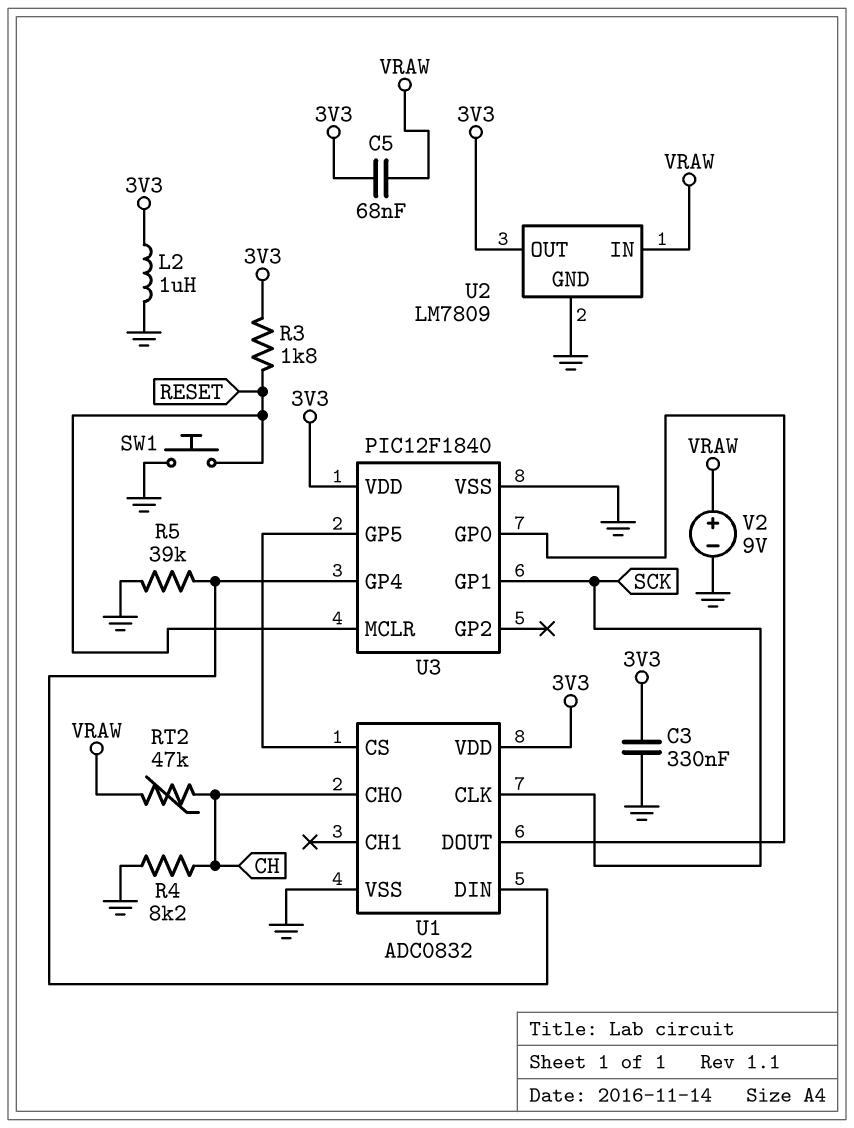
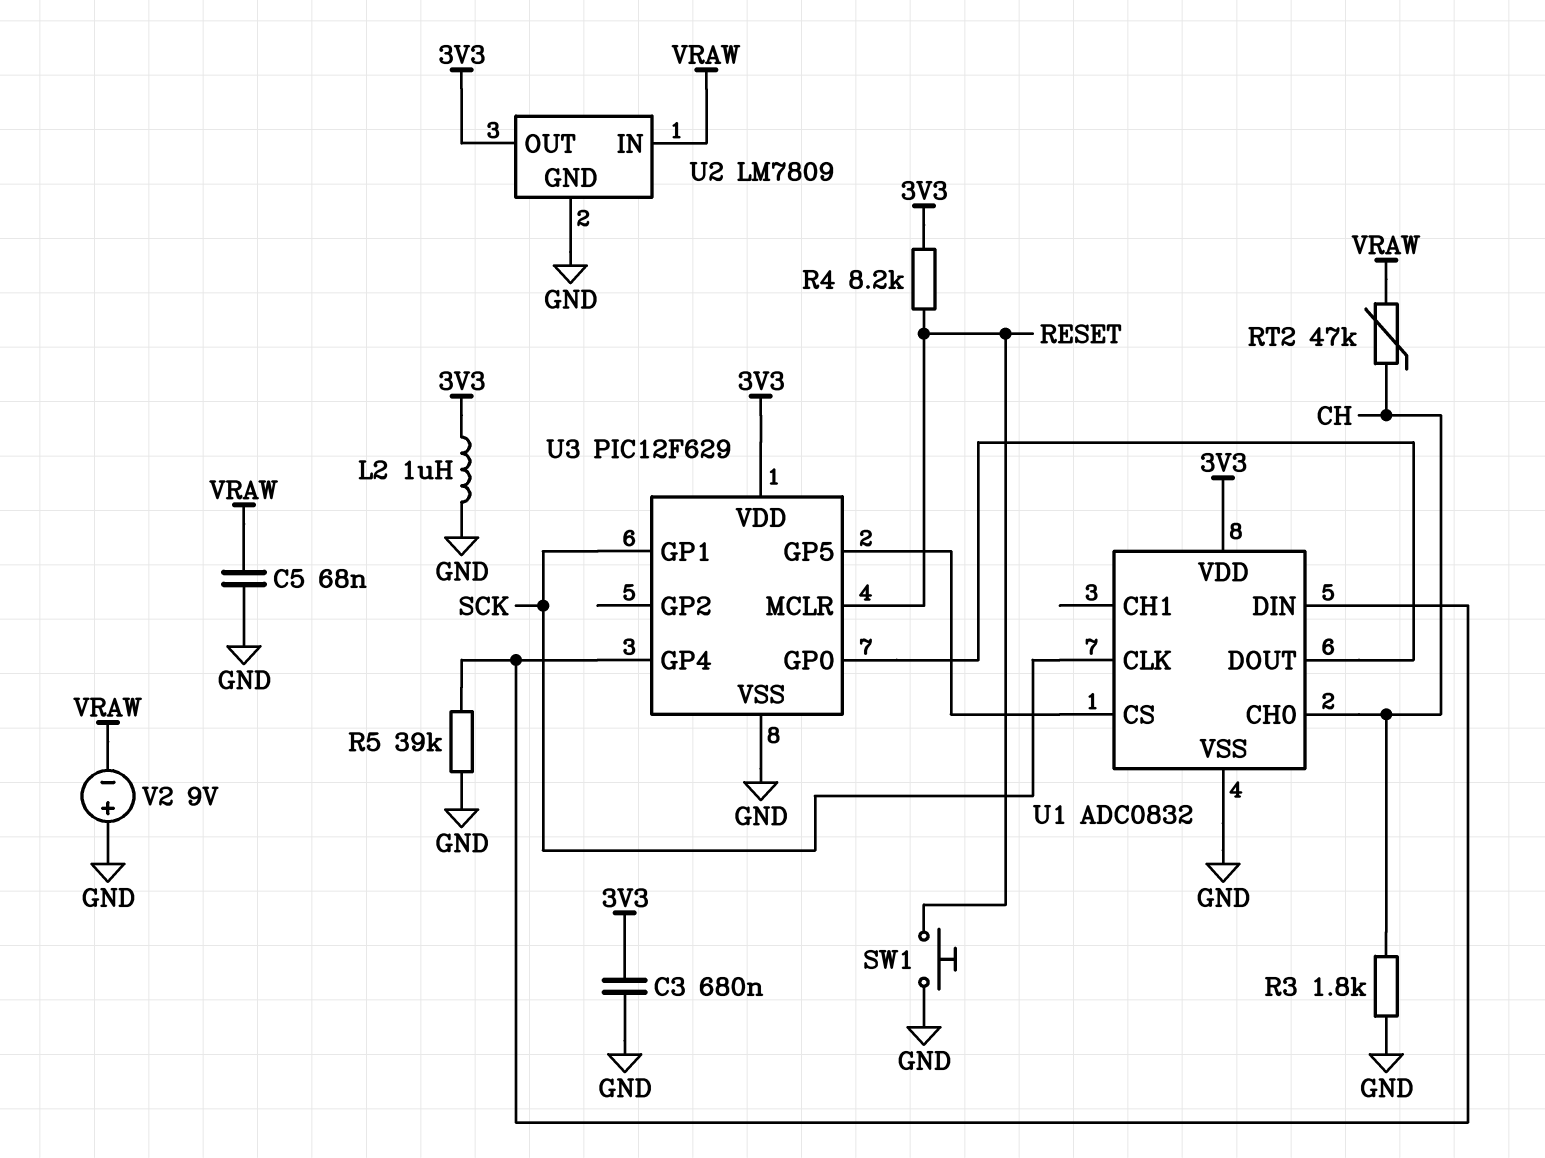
C3: 330nF (3V3, GND) -> 680nF (3V3, GND)
C5: 68nF (3V3, VRAW) -> 68nF (GND, VRAW)
R3: 1.8k (3V3, RESET) -> 1.8k (CH, GND)
R4: 8.2k (CH, GND) -> 8.2k (3V3, RESET)
U3: PIC12F1840 -> PIC12F629
V2: 9V (plus VRAW, minus GND) -> 9V (plus GND, minus VRAW)

